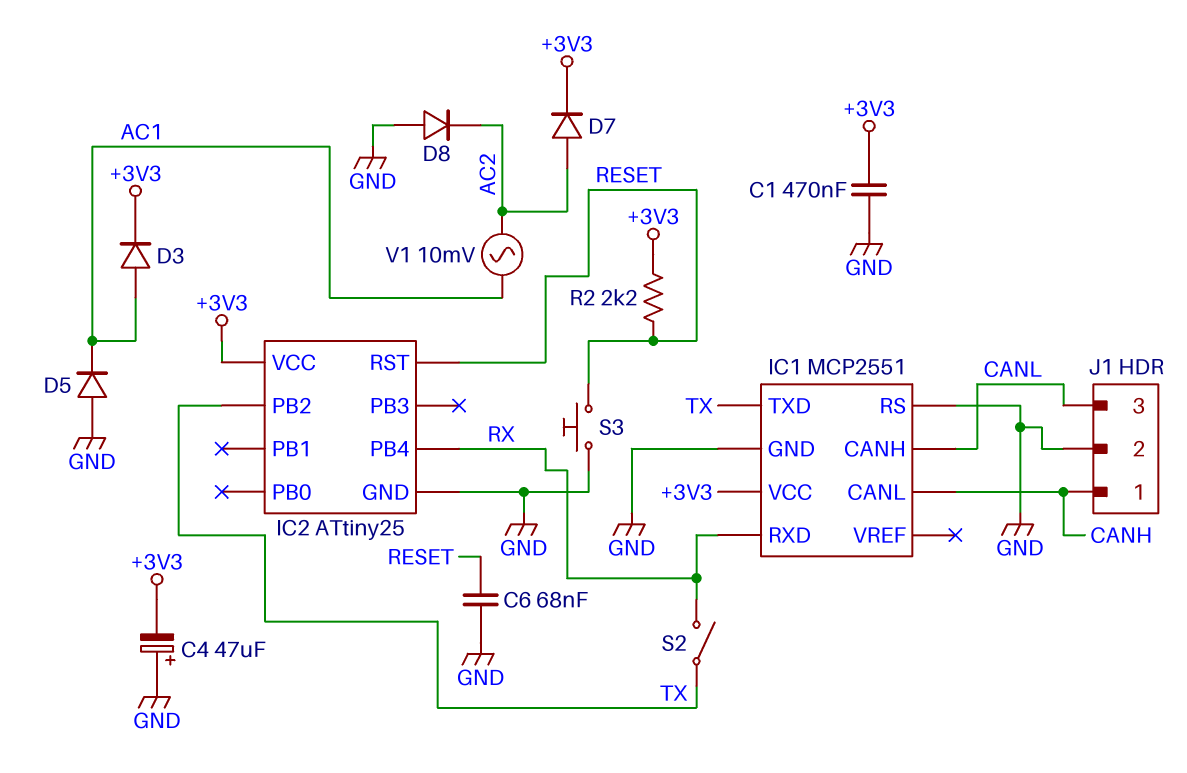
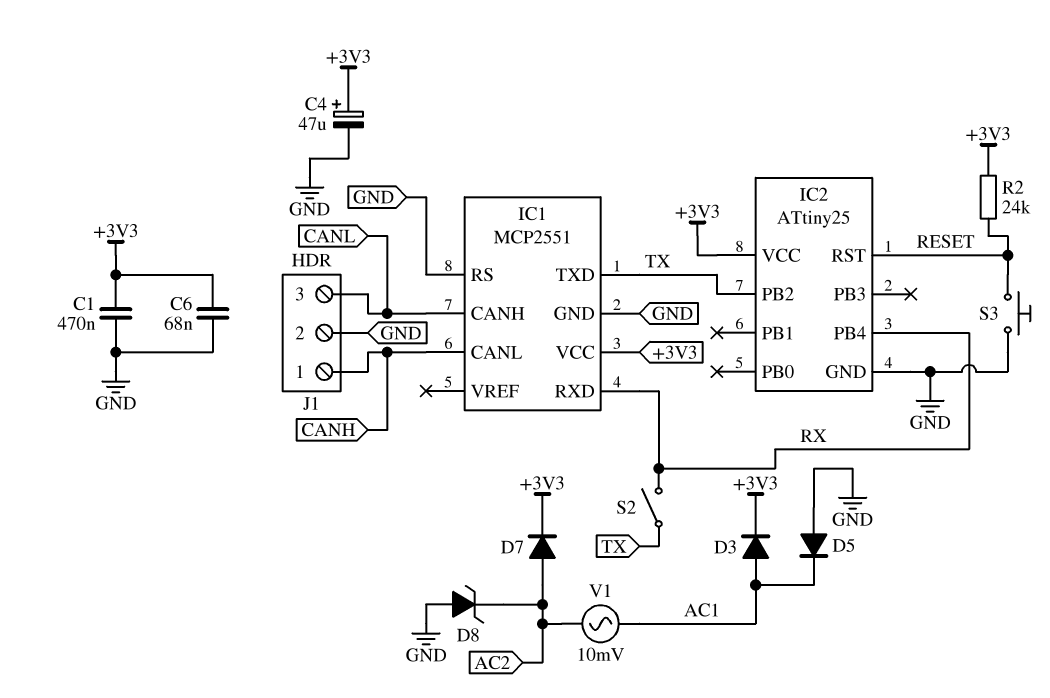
C4: 47uF (plus GND, minus +3V3) -> 47uF (plus +3V3, minus GND)
C6: 68nF (GND, RESET) -> 68nF (+3V3, GND)
D8: diode (A GND, K AC2) -> zener (A GND, K AC2)
R2: 2.2k (+3V3, RESET) -> 24k (+3V3, RESET)

